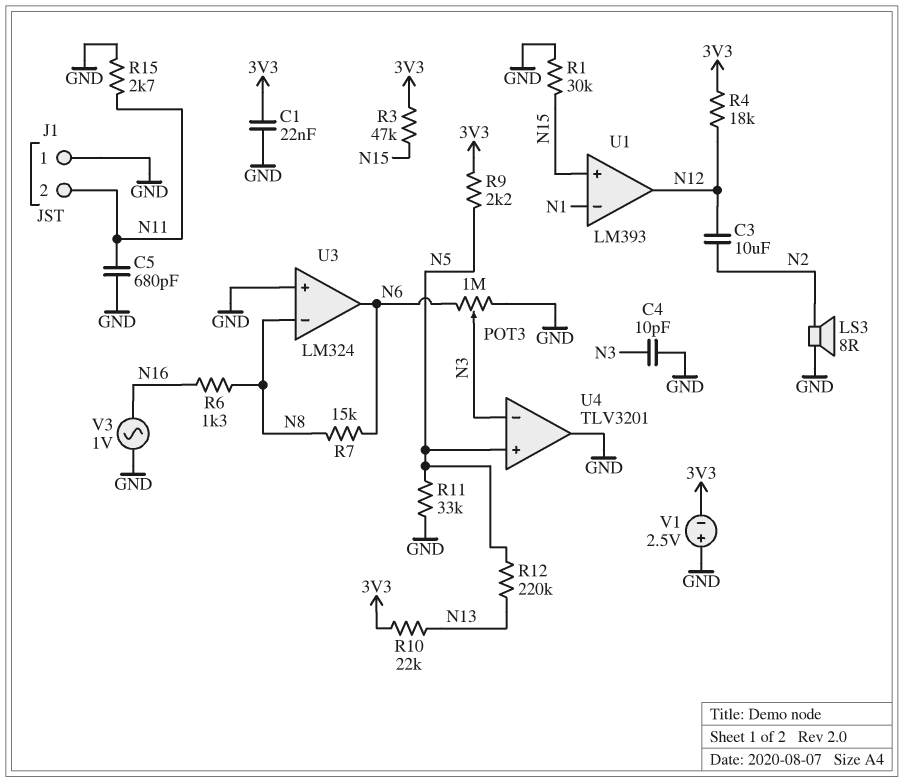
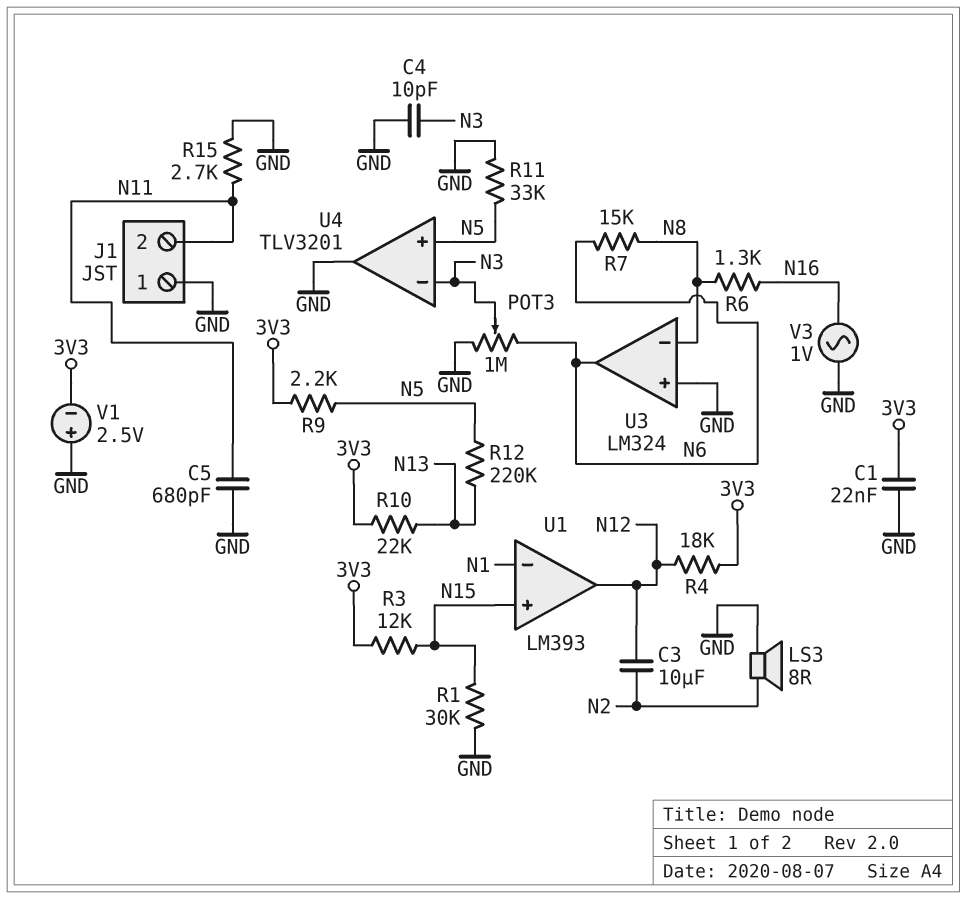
R3: 47k (3V3, N15) -> 12k (3V3, N15)

